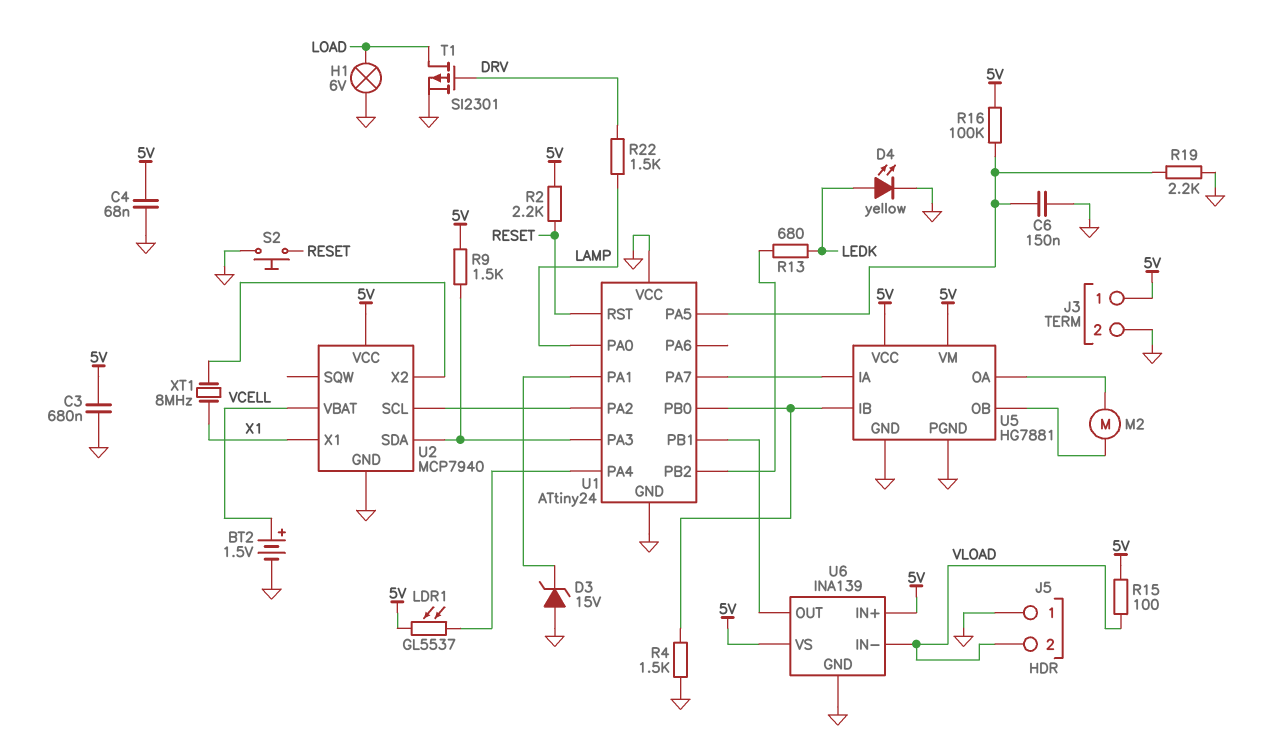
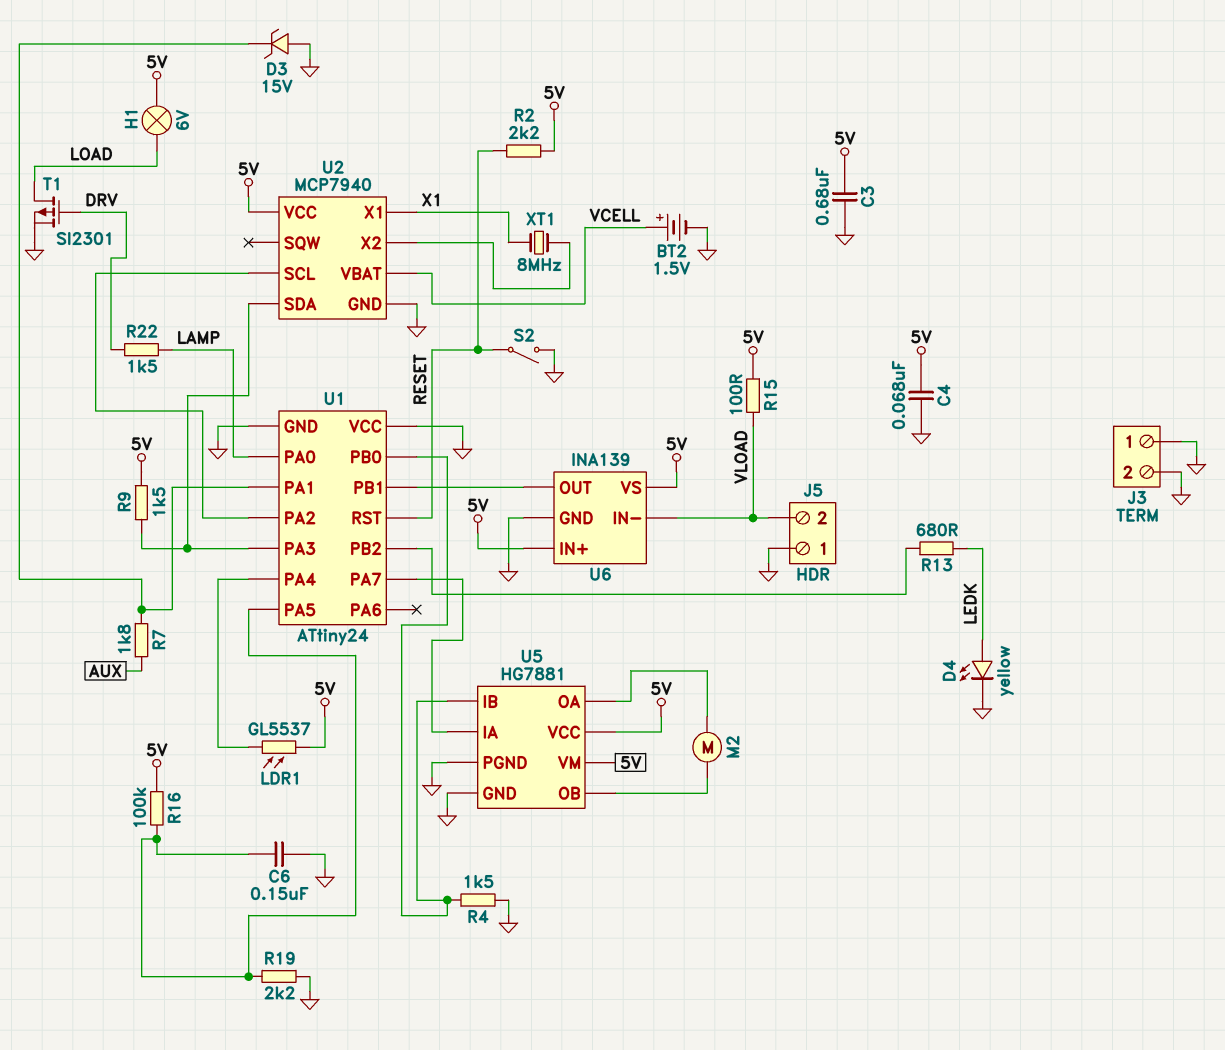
H1: lamp 6V (GND, LOAD) -> lamp 6V (5V, LOAD)
J3 pin 1: 5V -> GND
R7: none -> 1.8k (AUX, U1/PA1)
S2: button (GND, RESET) -> switch (GND, RESET)

